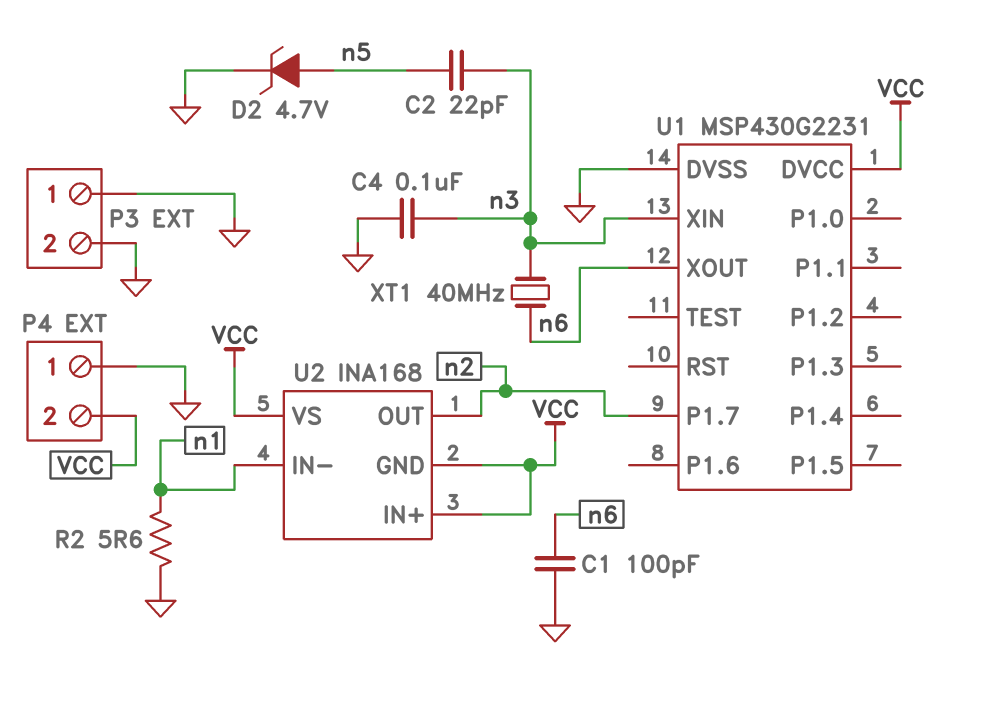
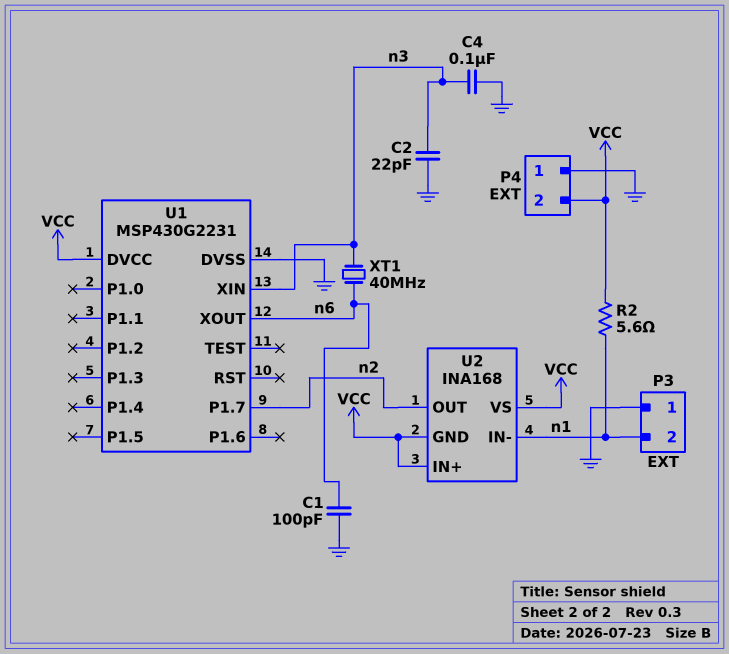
C2: 22pF (n3, n5) -> 22pF (GND, n3)
D2: zener 4.7V (A n5, K GND) -> none
P3 pin 2: GND -> n1
R2: 5.6 (GND, n1) -> 5.6 (VCC, n1)

